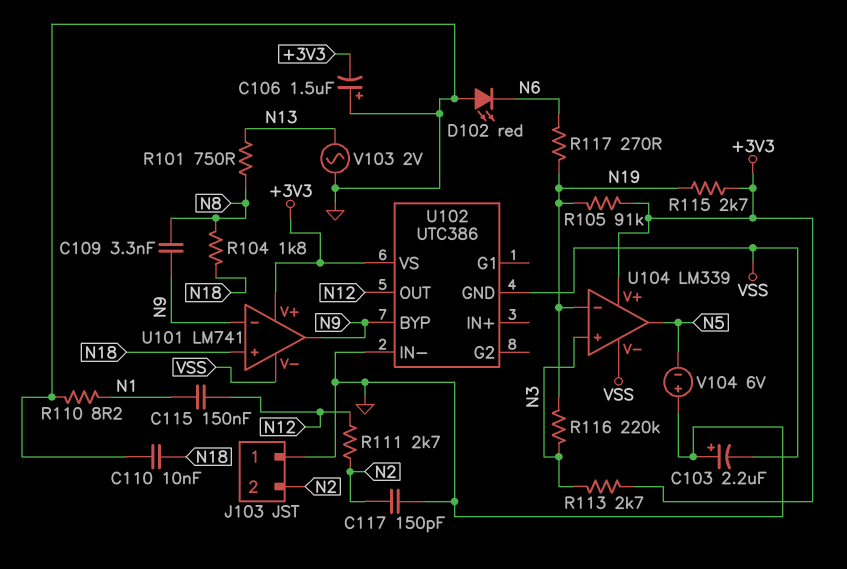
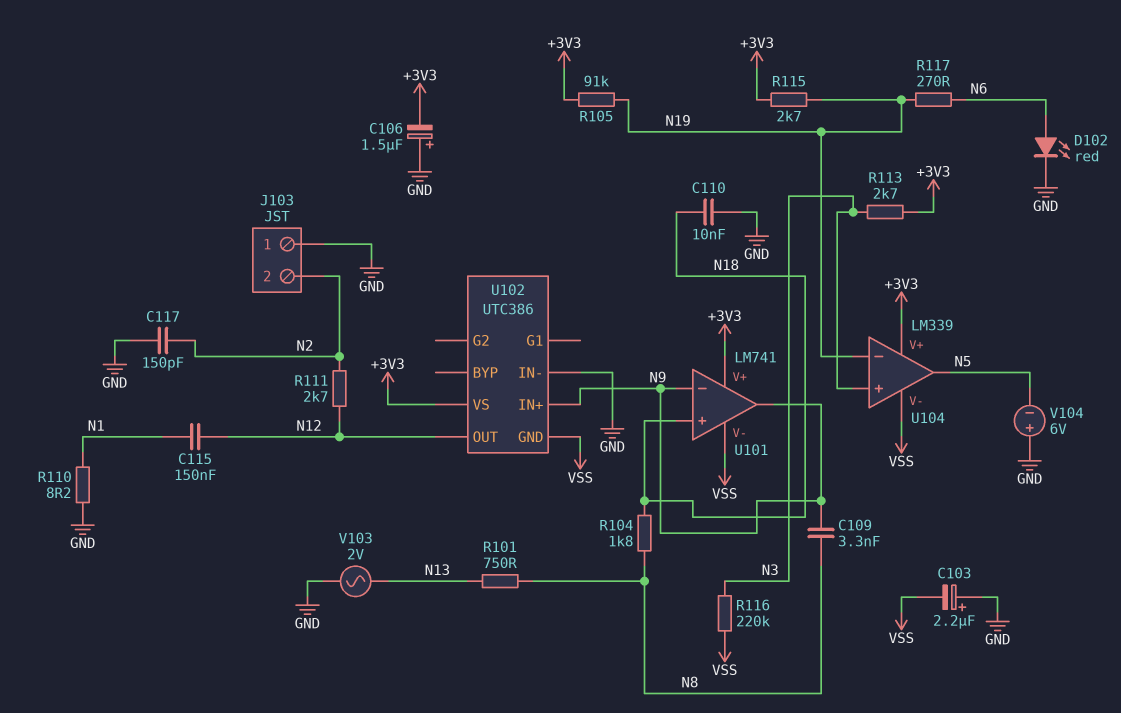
D102: LED red (A GND, K N6) -> LED red (A N6, K GND)
R116: 220k (N3, N19) -> 220k (N3, VSS)
U102 pin BYP: N9 -> none
U102 pin IN+: none -> N9

